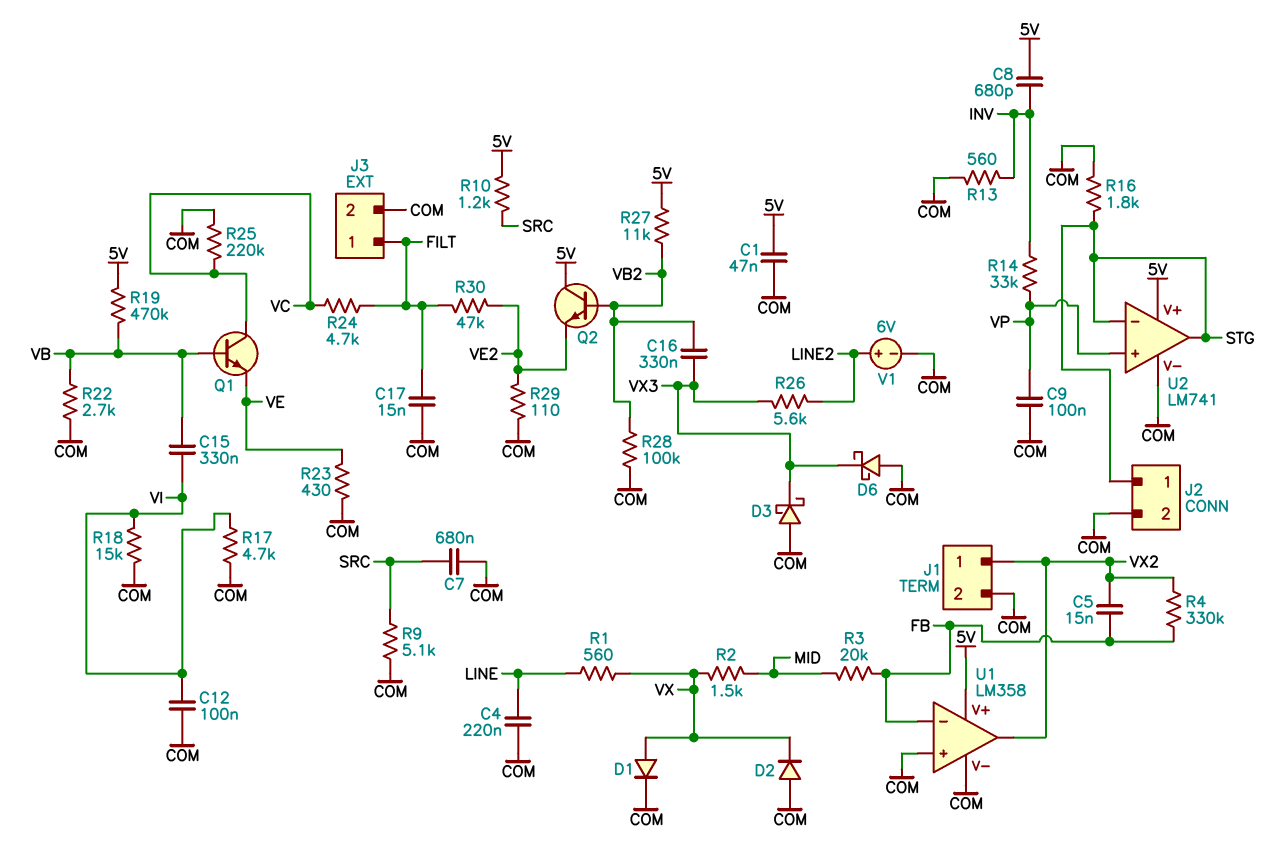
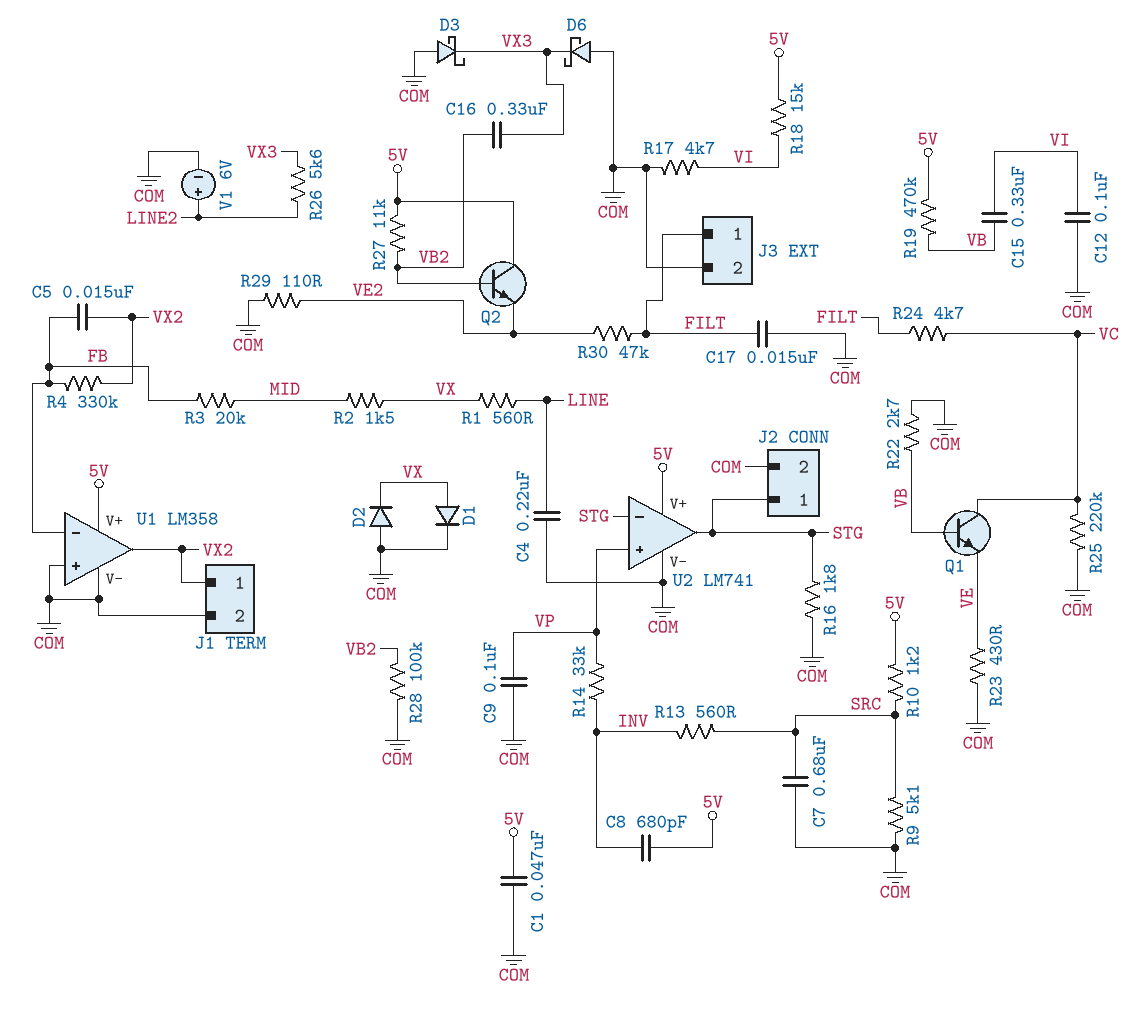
R13: 560 (COM, INV) -> 560 (INV, SRC)
R18: 15k (COM, VI) -> 15k (5V, VI)

